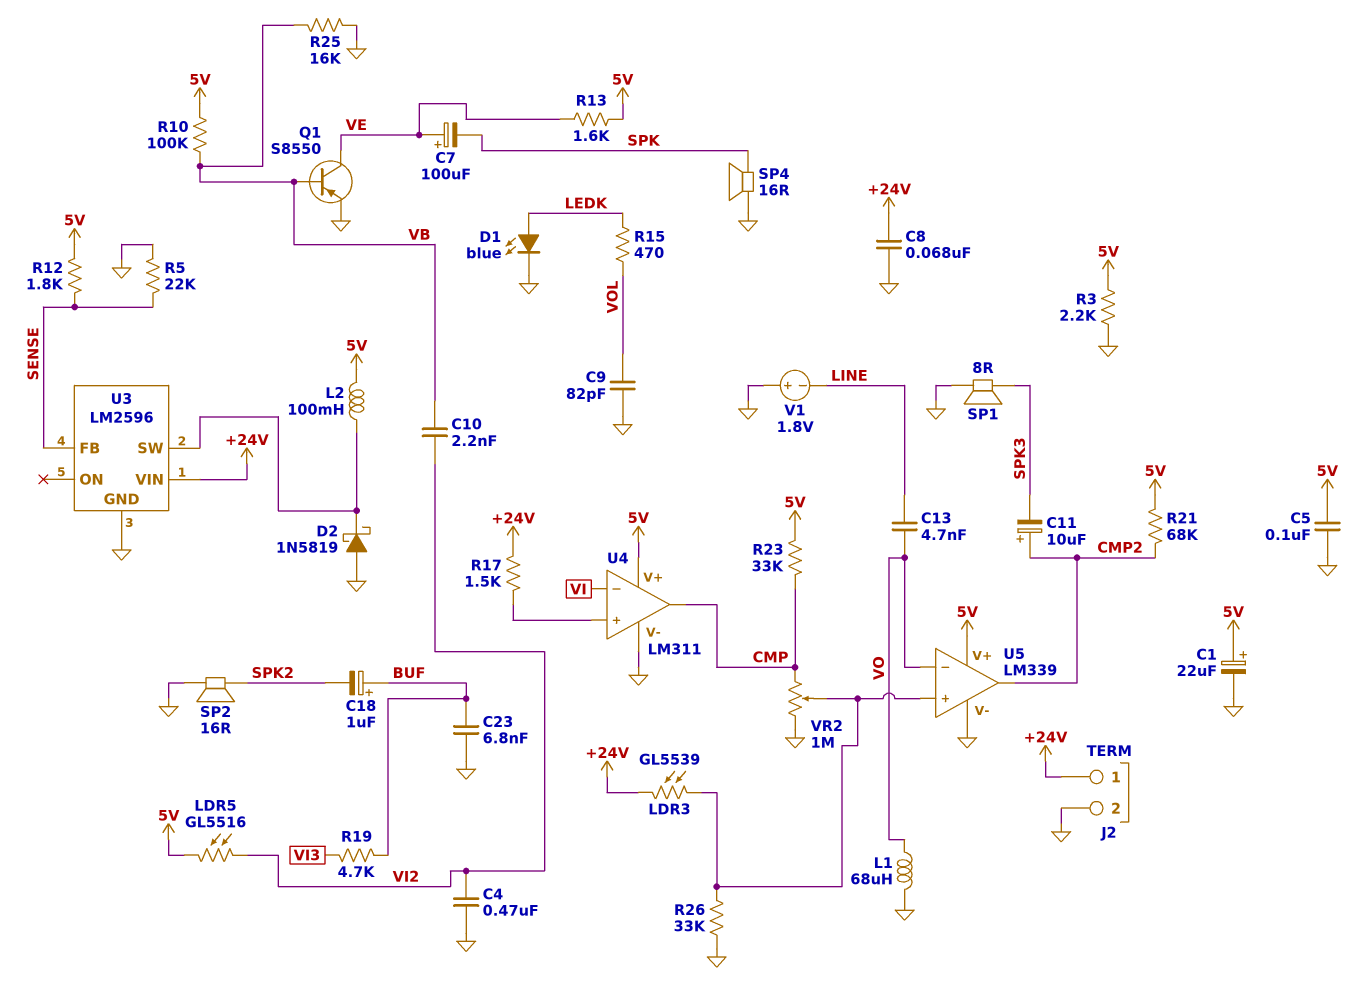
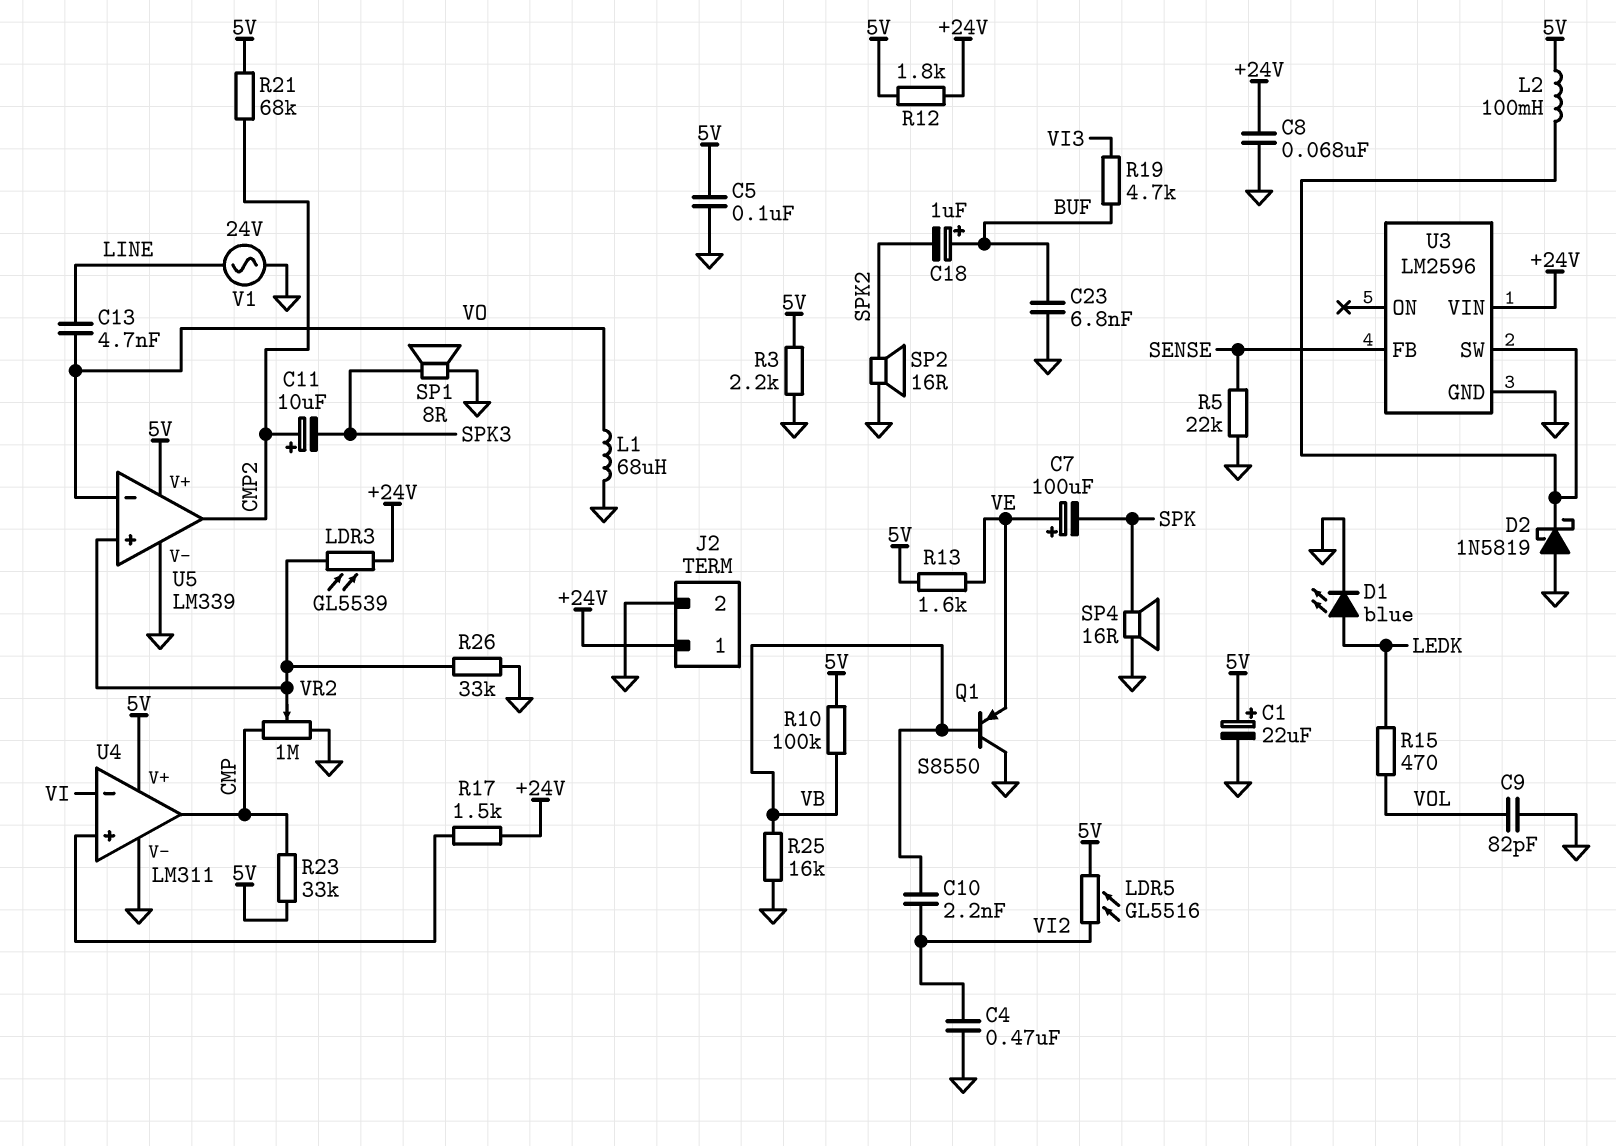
Q1: PNP S8550 (B VB, C VE, E GND) -> PNP S8550 (B VB, C GND, E VE)
R12: 1.8k (5V, SENSE) -> 1.8k (+24V, 5V)
V1: 1.8V (plus GND, minus LINE) -> AC 24V (GND, LINE)

